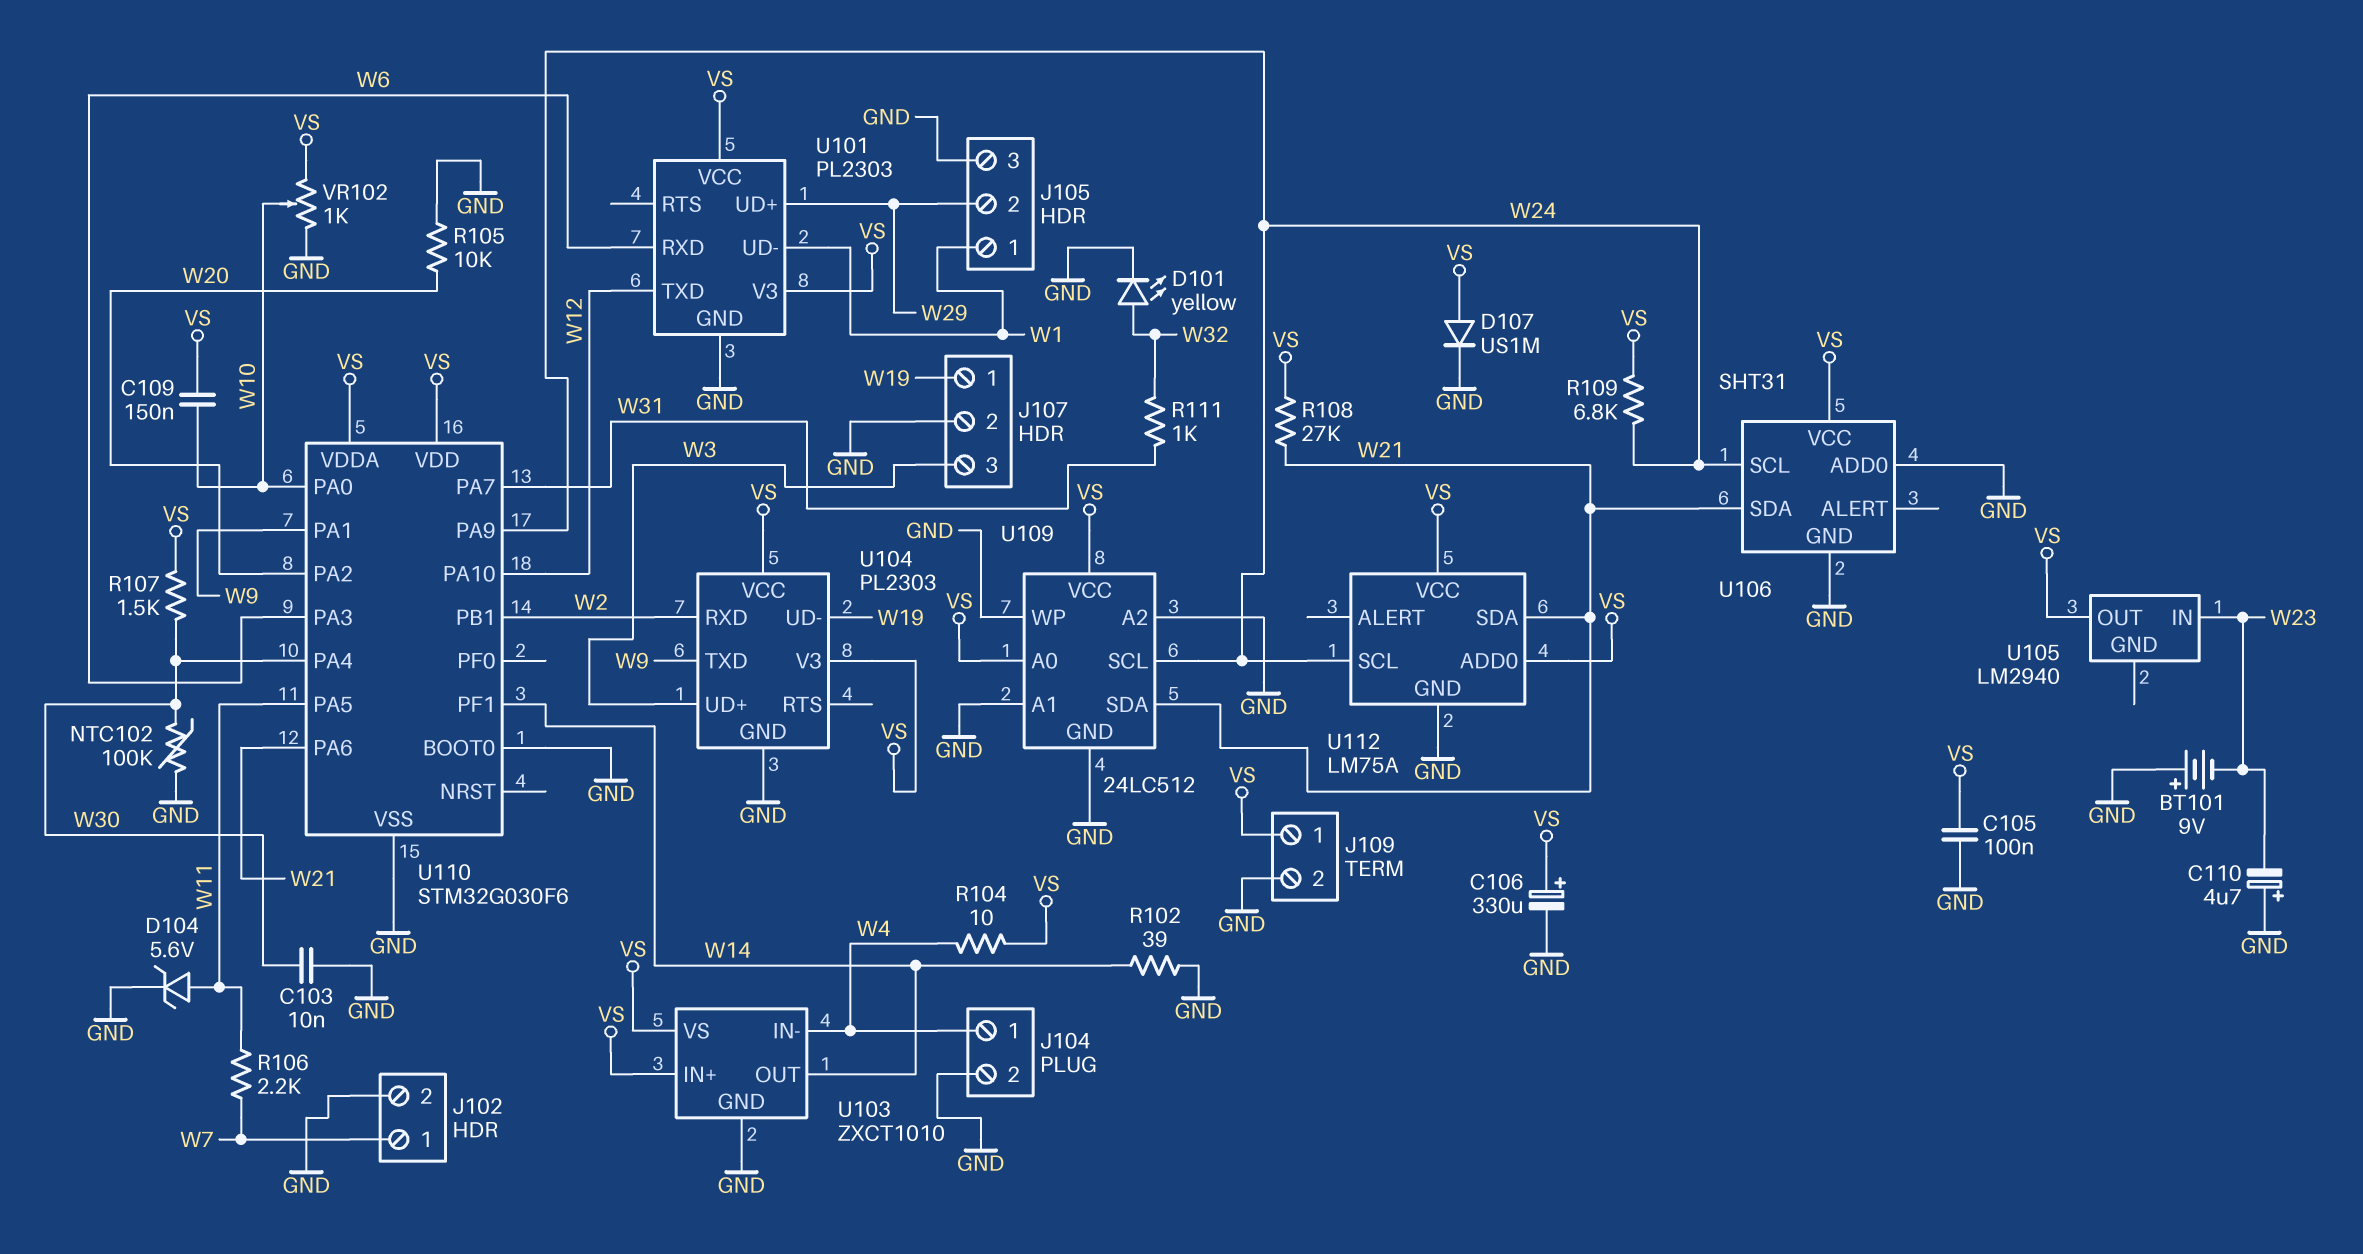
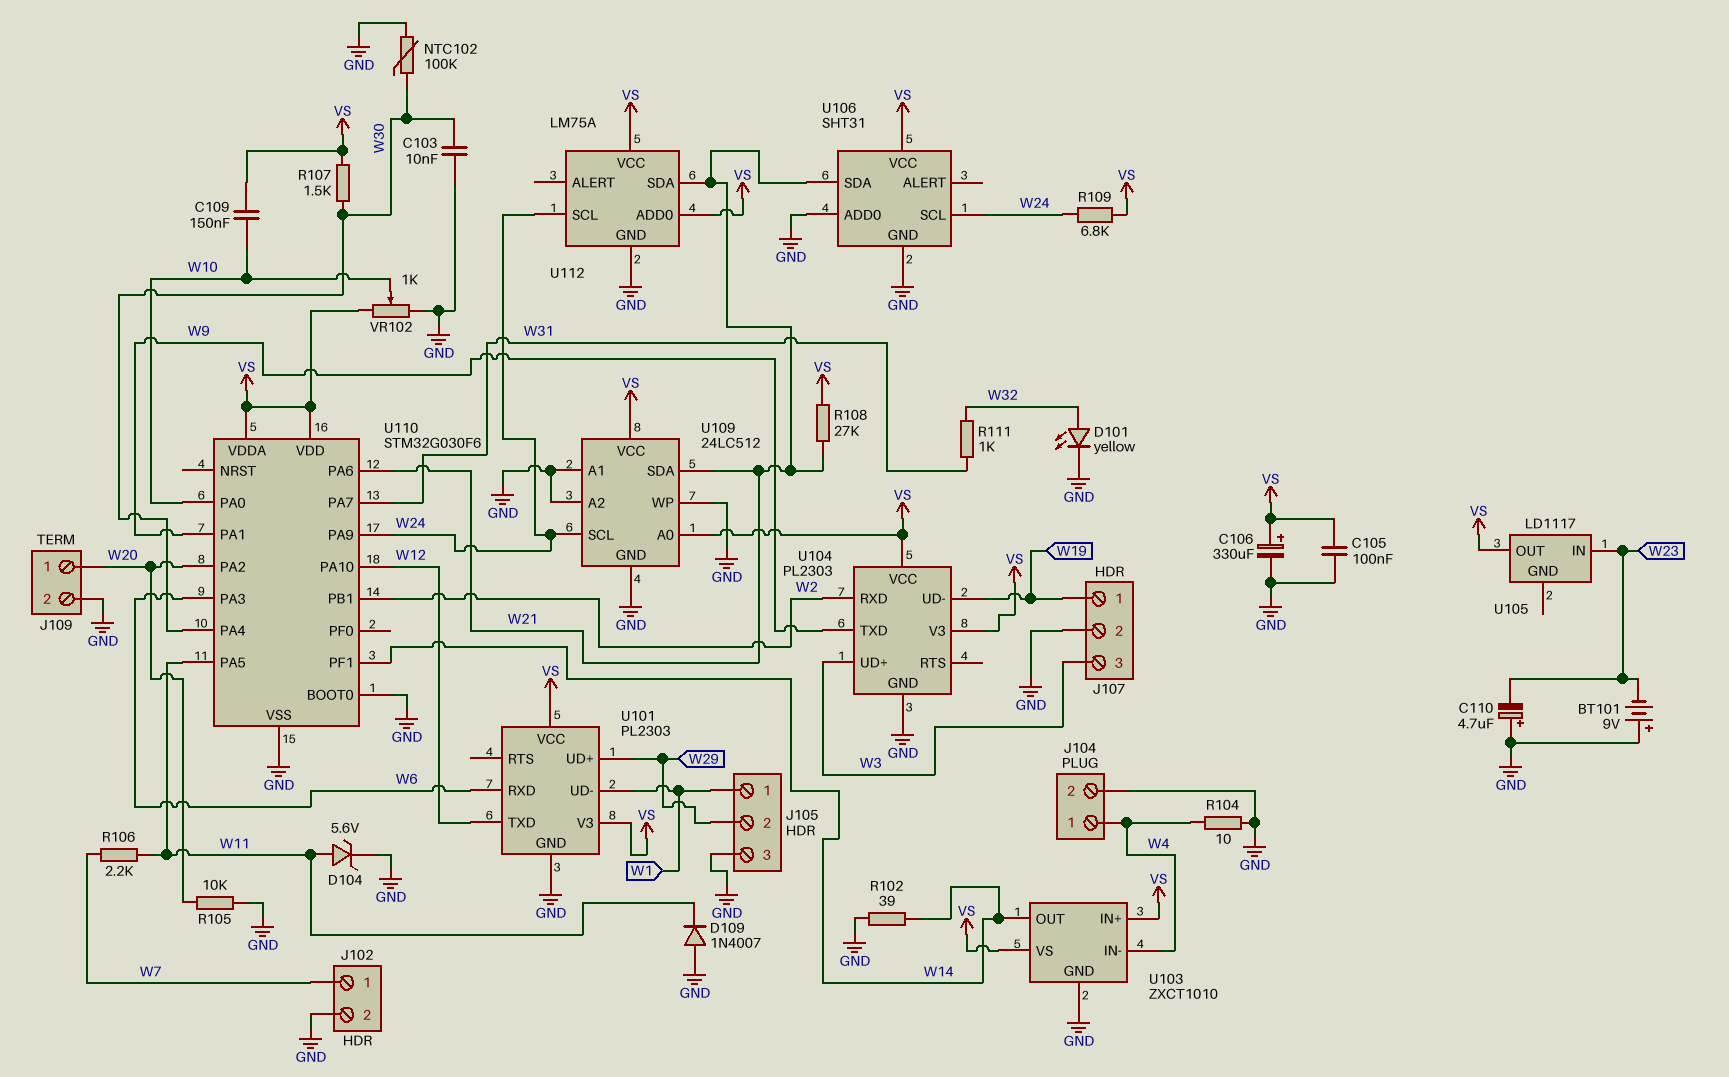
D107: diode US1M (A VS, K GND) -> none
D109: none -> diode 1N4007 (A GND, K W11)
J109 pin 1: VS -> W20
R104: 10 (VS, W4) -> 10 (GND, W4)
U105: LM2940 -> LD1117

